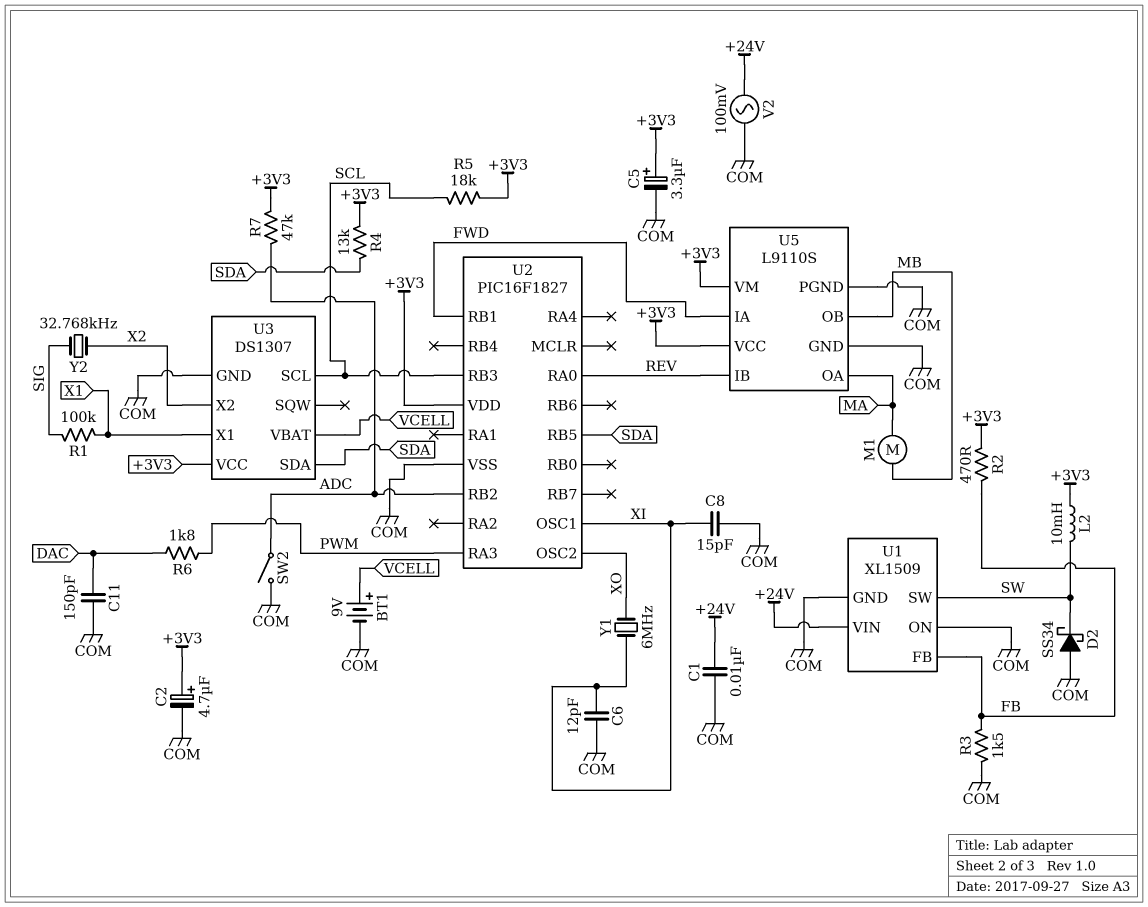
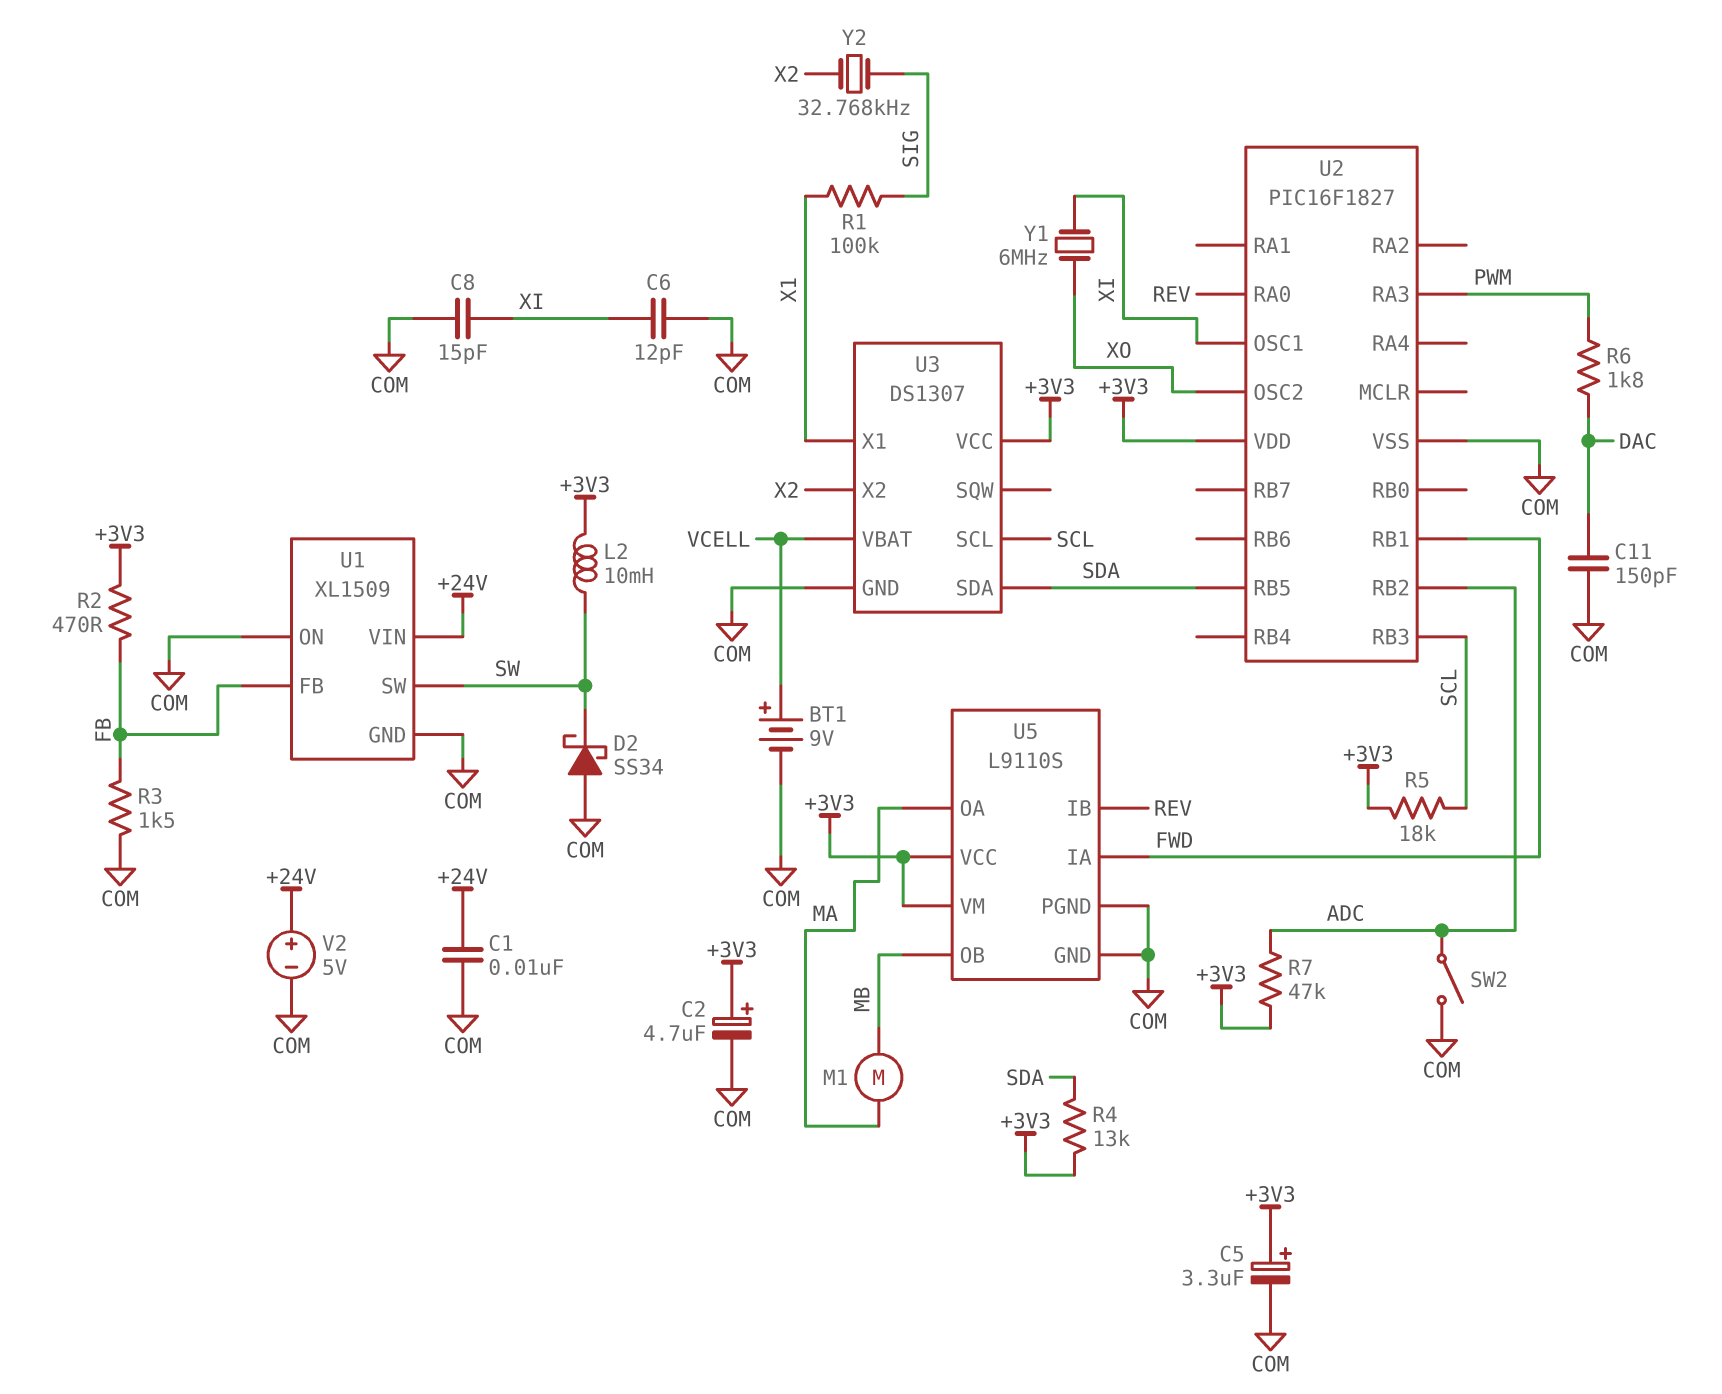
V2: AC 100mV (+24V, COM) -> 5V (plus +24V, minus COM)

